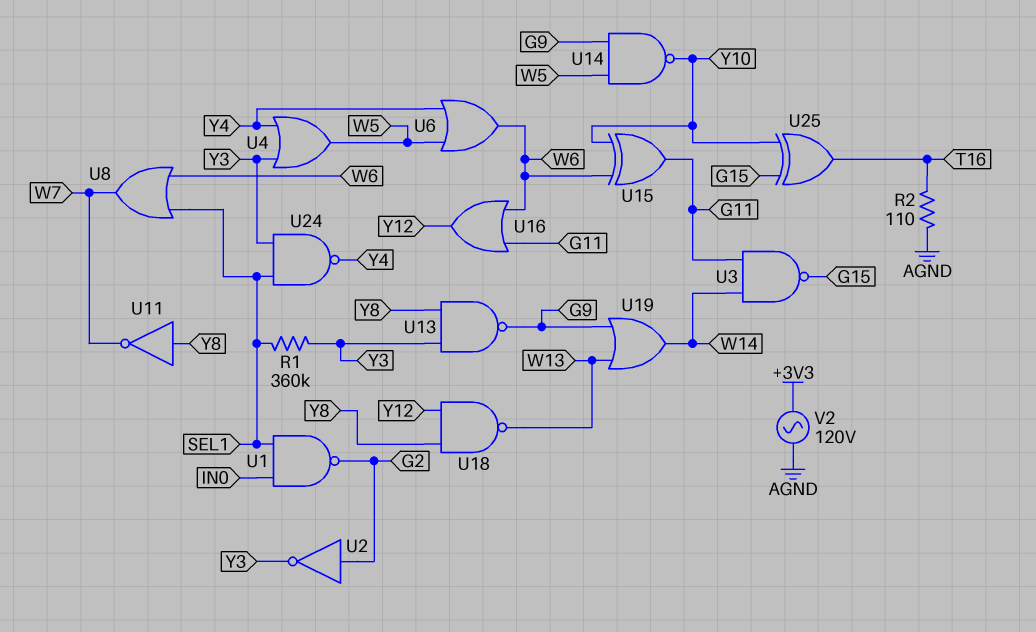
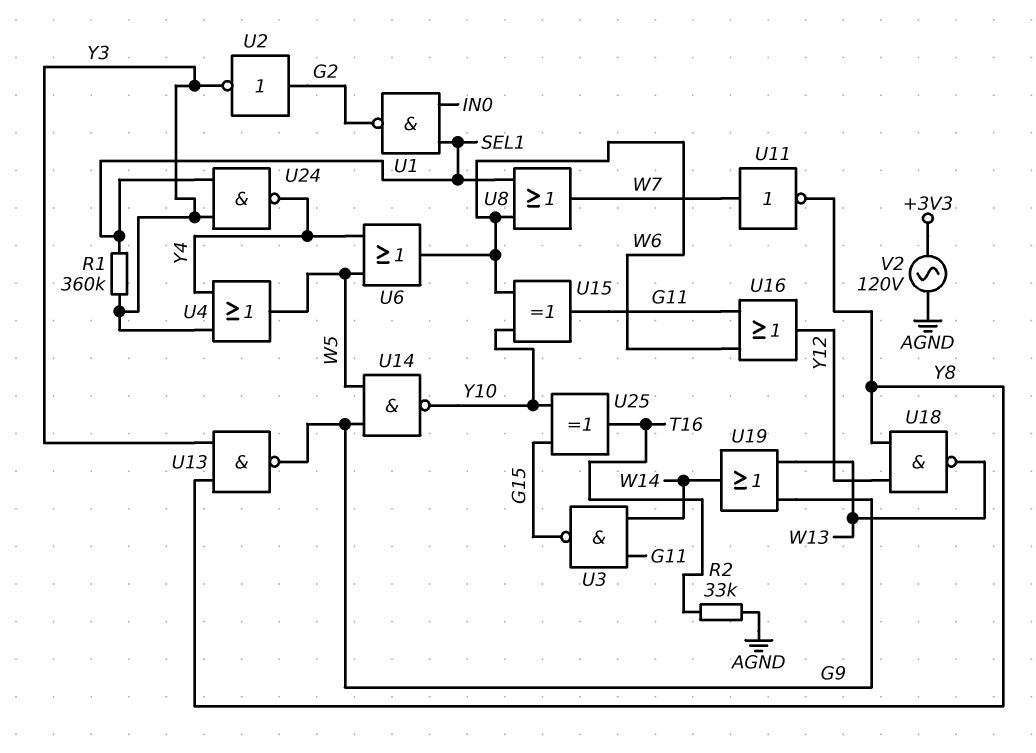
R2: 110 (AGND, T16) -> 33k (AGND, T16)
U11: NOT (in Y8, out W7) -> NOT (in W7, out Y8)

